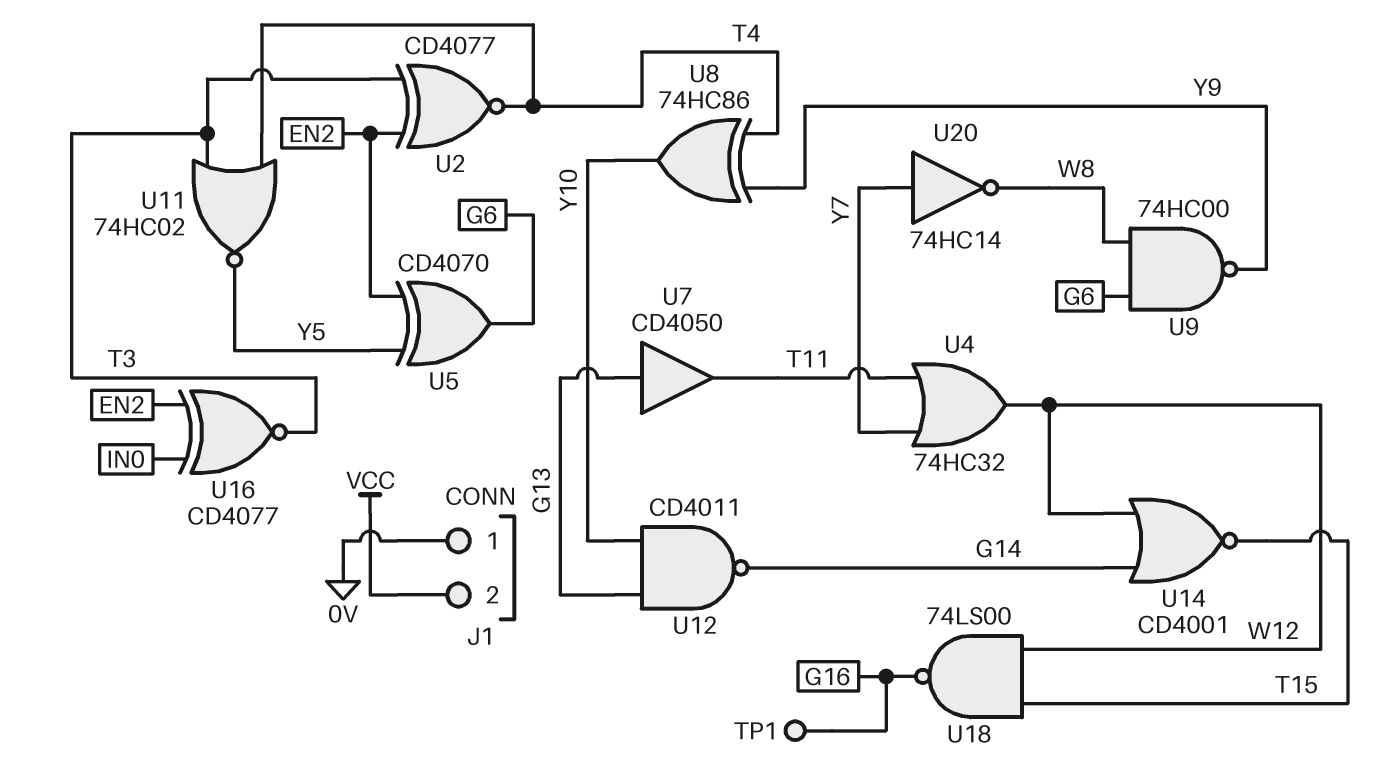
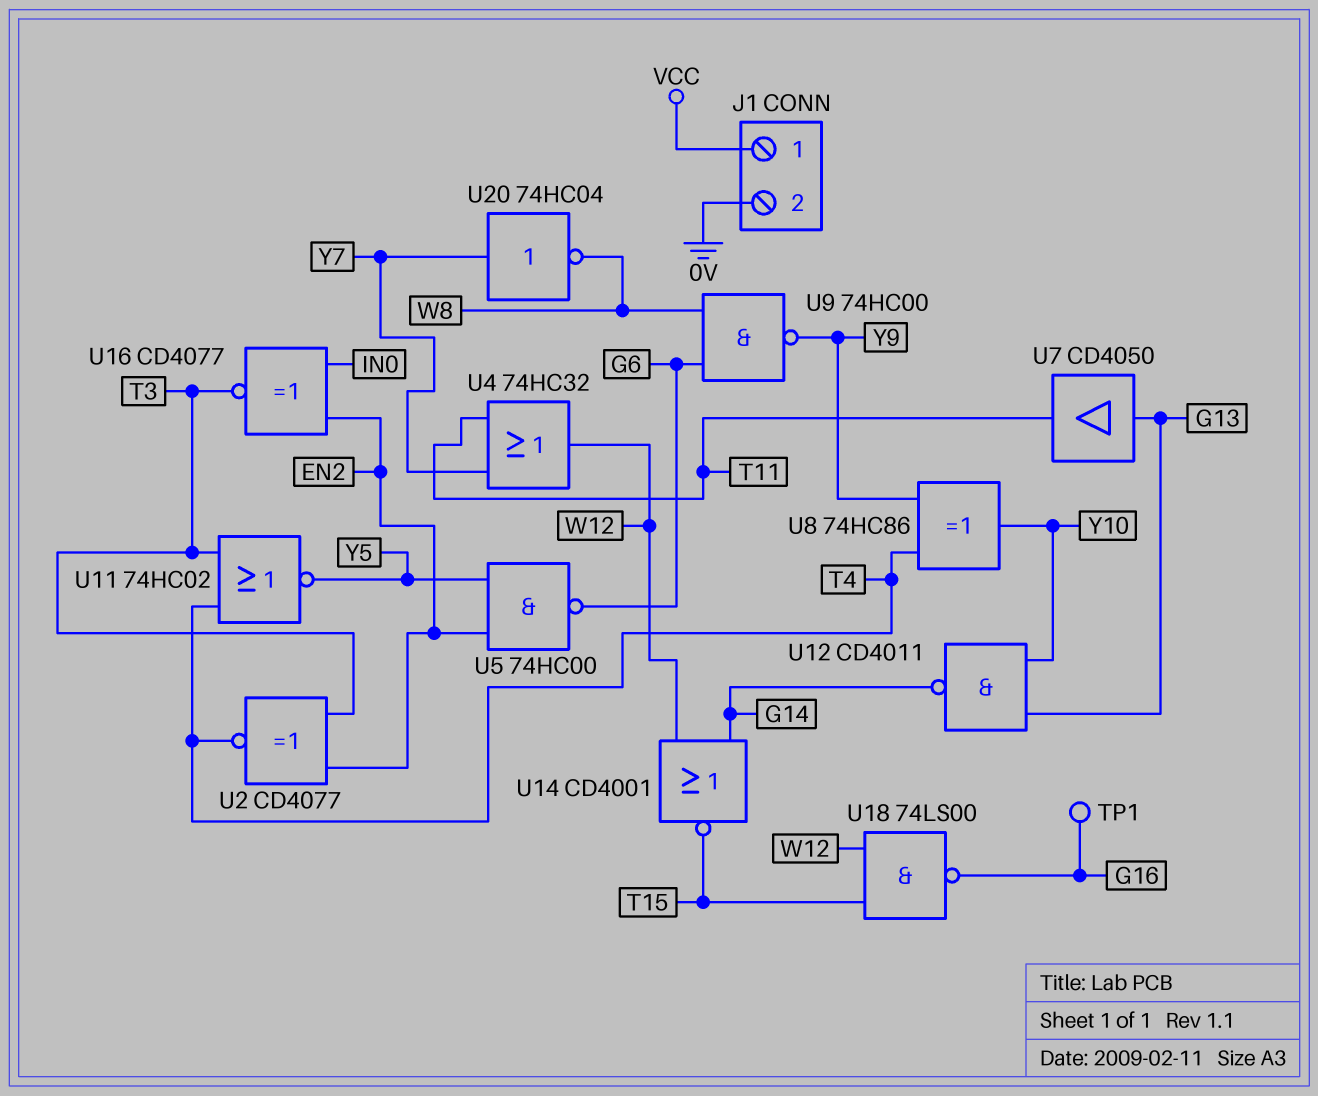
J1 pin 1: 0V -> VCC
J1 pin 2: VCC -> 0V
U5: XOR CD4070 (in EN2, in Y5, out G6) -> NAND 74HC00 (in EN2, in Y5, out G6)
U20: NOT 74HC14 (in Y7, out W8) -> NOT 74HC04 (in Y7, out W8)

